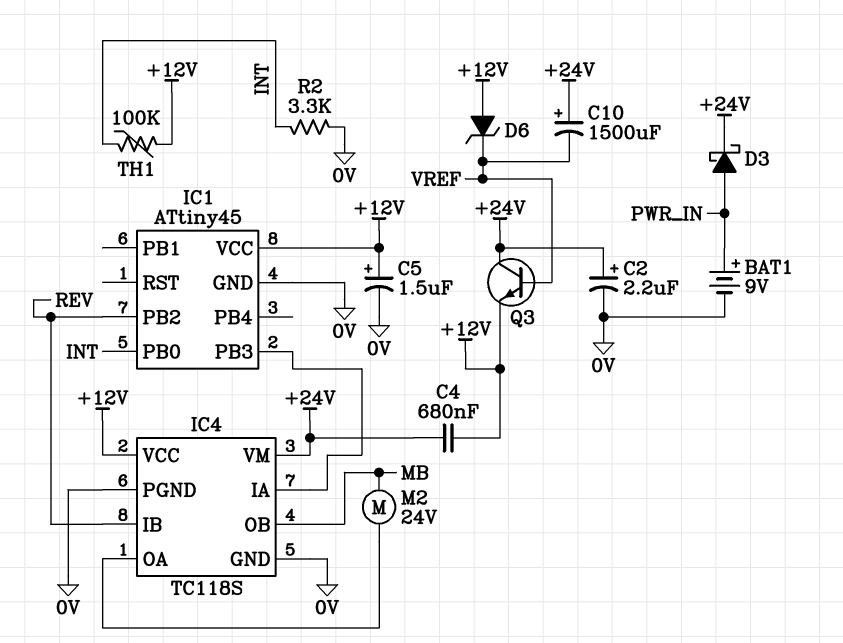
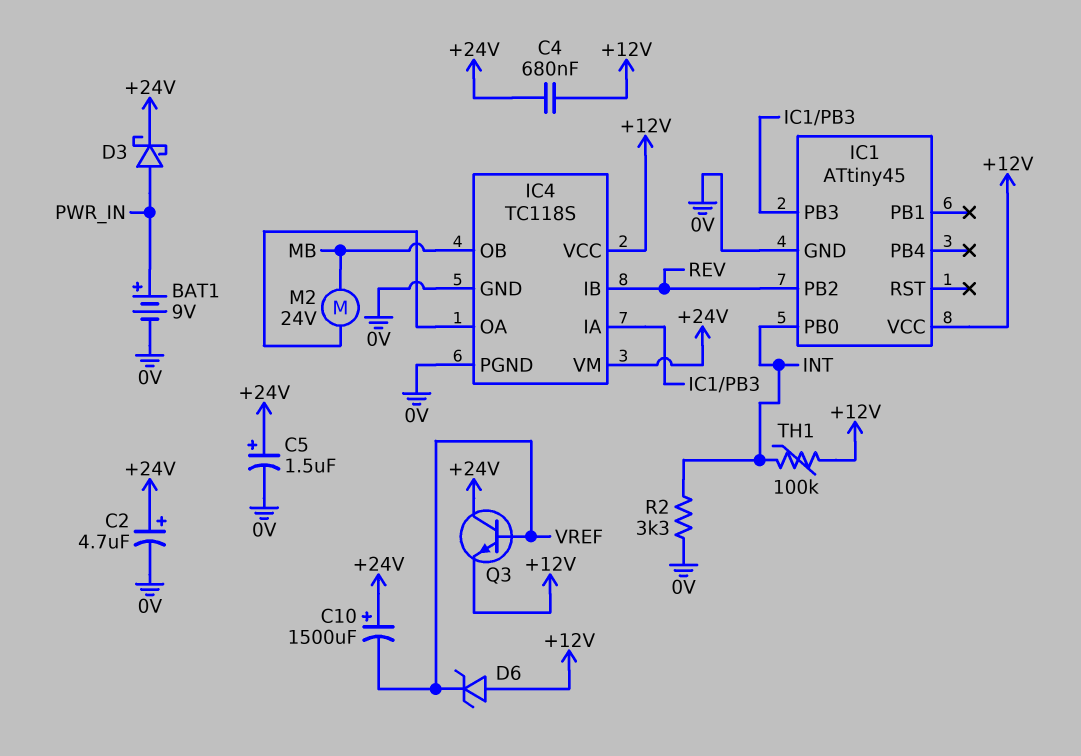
C2: 2.2uF (plus +24V, minus 0V) -> 4.7uF (plus +24V, minus 0V)
C5: 1.5uF (plus +12V, minus 0V) -> 1.5uF (plus +24V, minus 0V)

